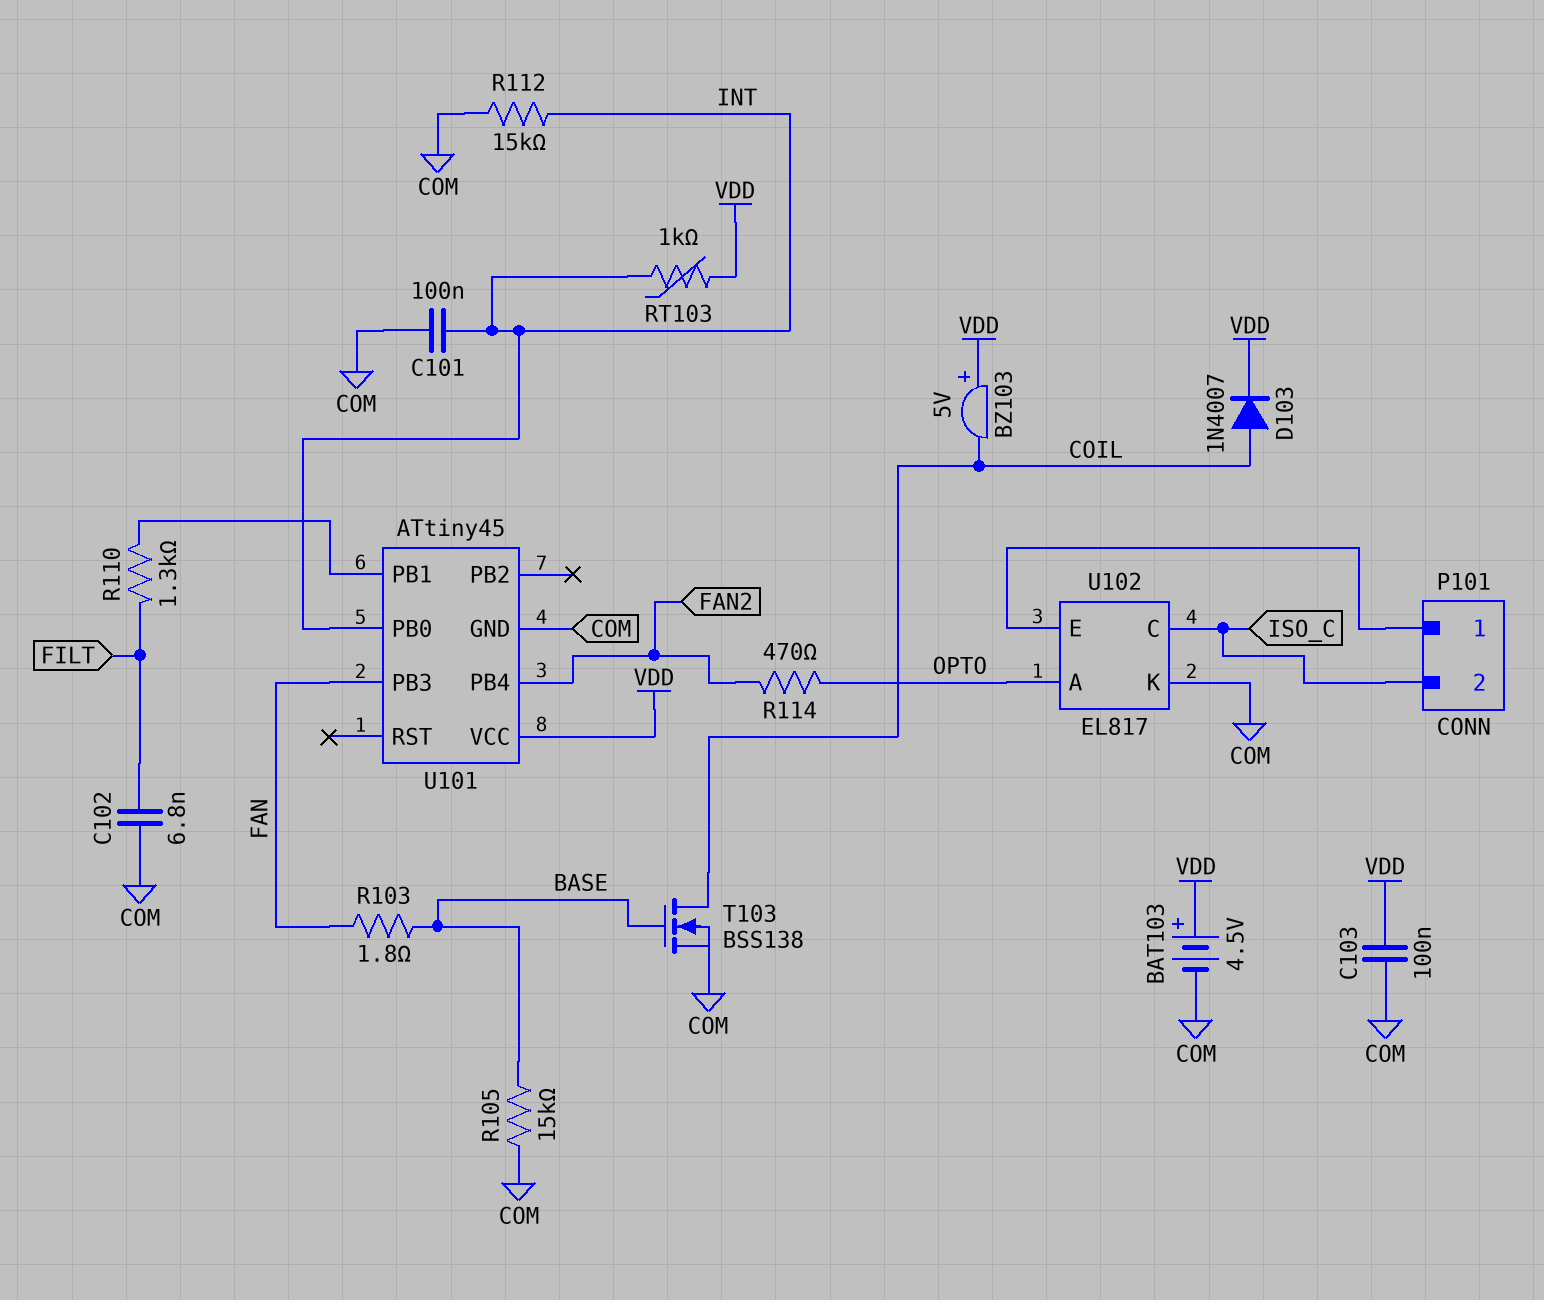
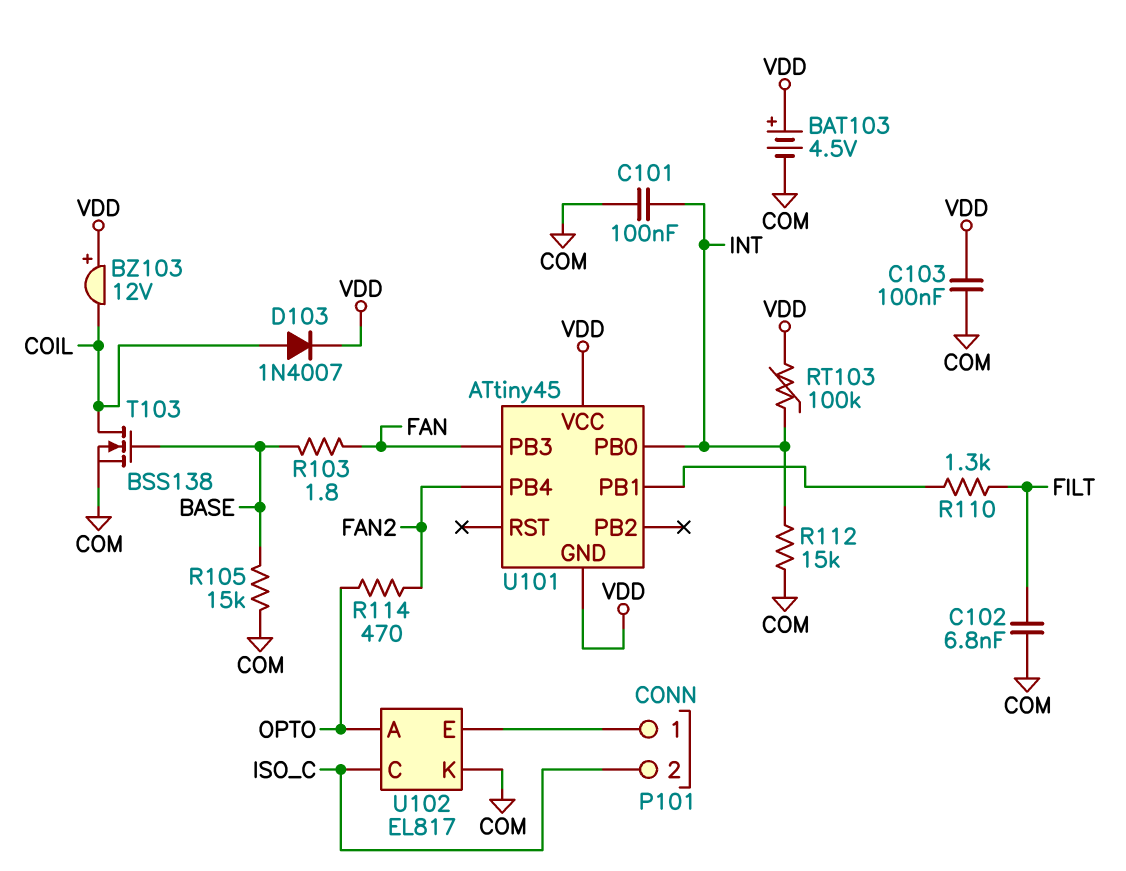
BZ103: buzzer 5V (plus VDD, minus COIL) -> buzzer 12V (plus VDD, minus COIL)
RT103: 1k (INT, VDD) -> 100k (INT, VDD)
U101 pin GND: COM -> VDD

